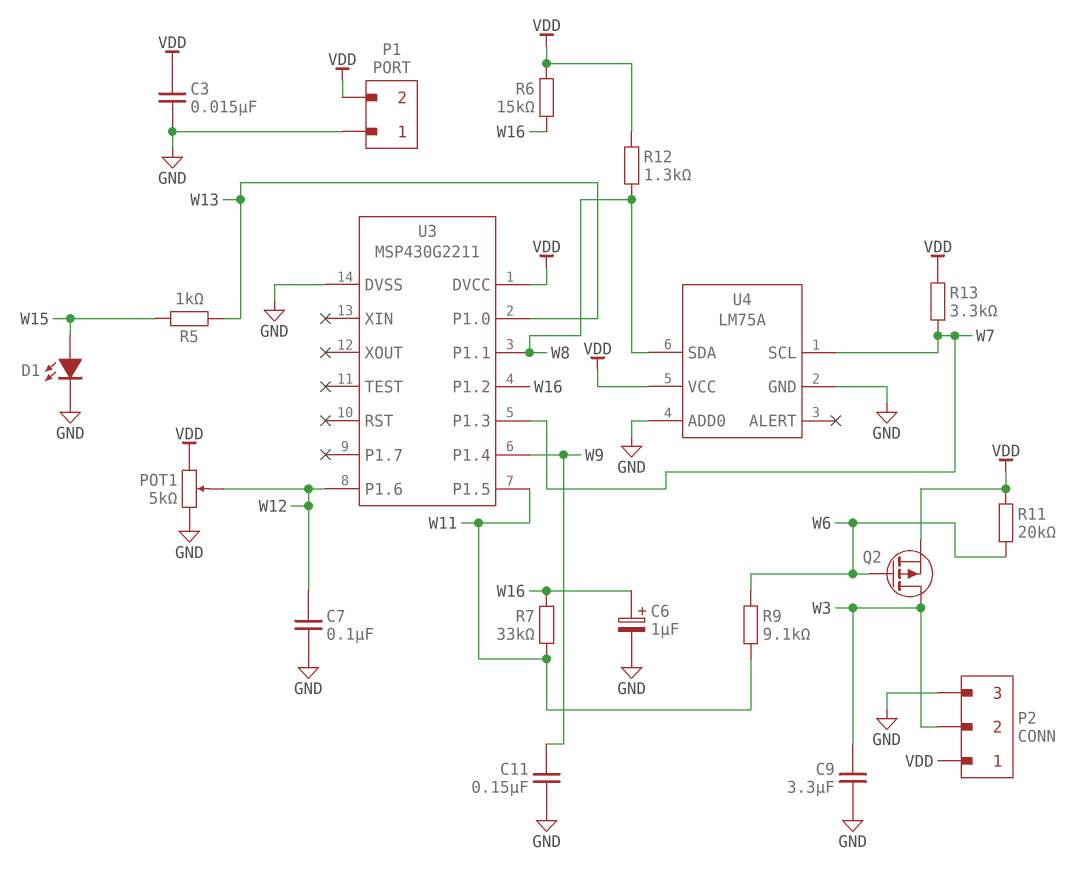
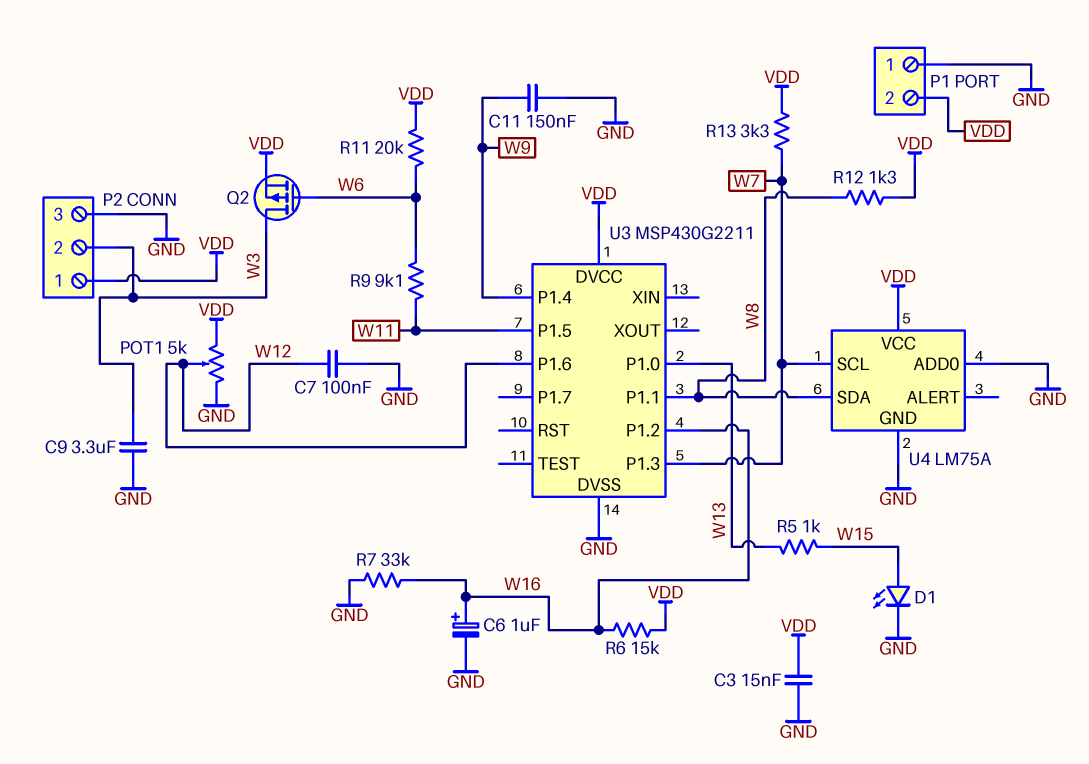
R7: 33k (W11, W16) -> 33k (GND, W16)

